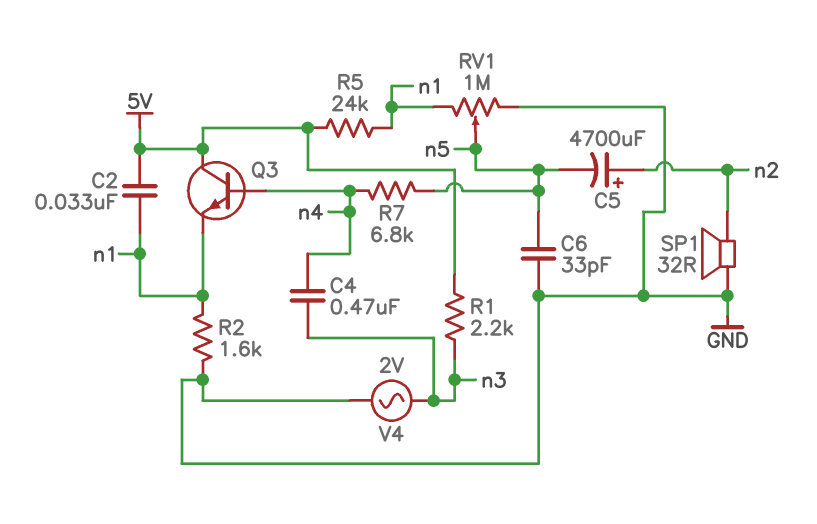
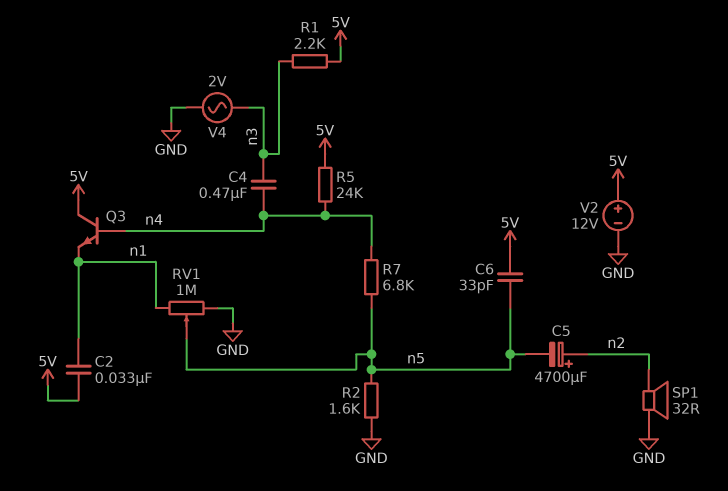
C6: 33pF (GND, n5) -> 33pF (5V, n5)
R2: 1.6k (GND, n1) -> 1.6k (GND, n5)
R5: 24k (5V, n1) -> 24k (5V, n4)
V2: none -> 12V (plus 5V, minus GND)

